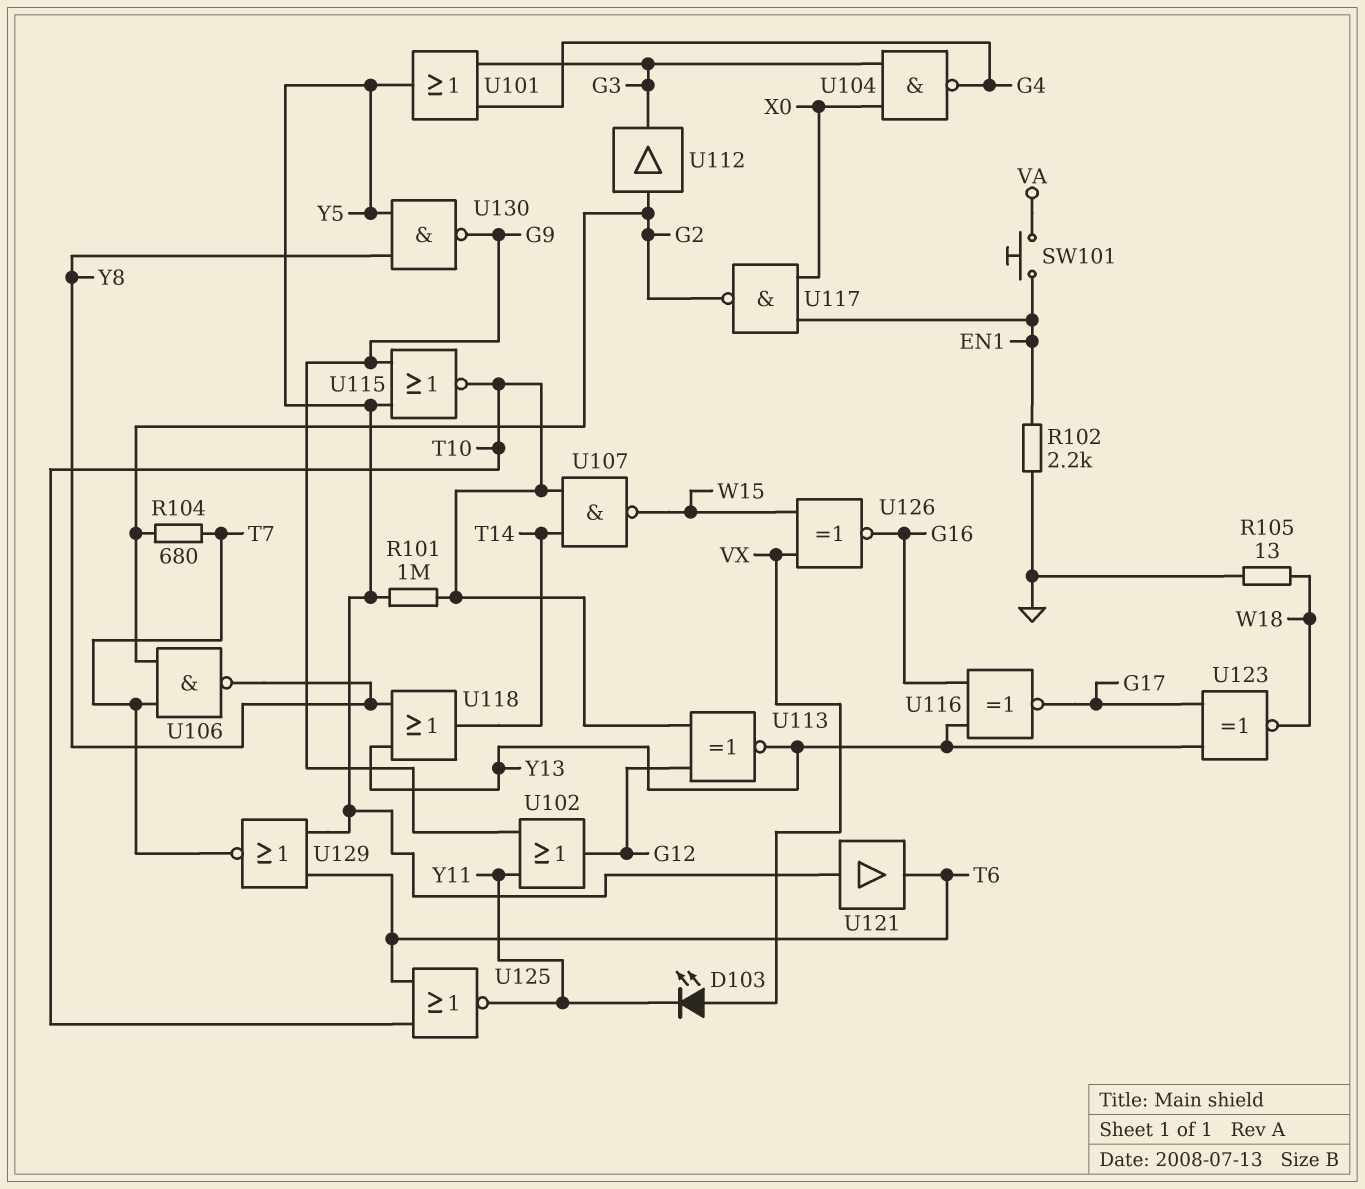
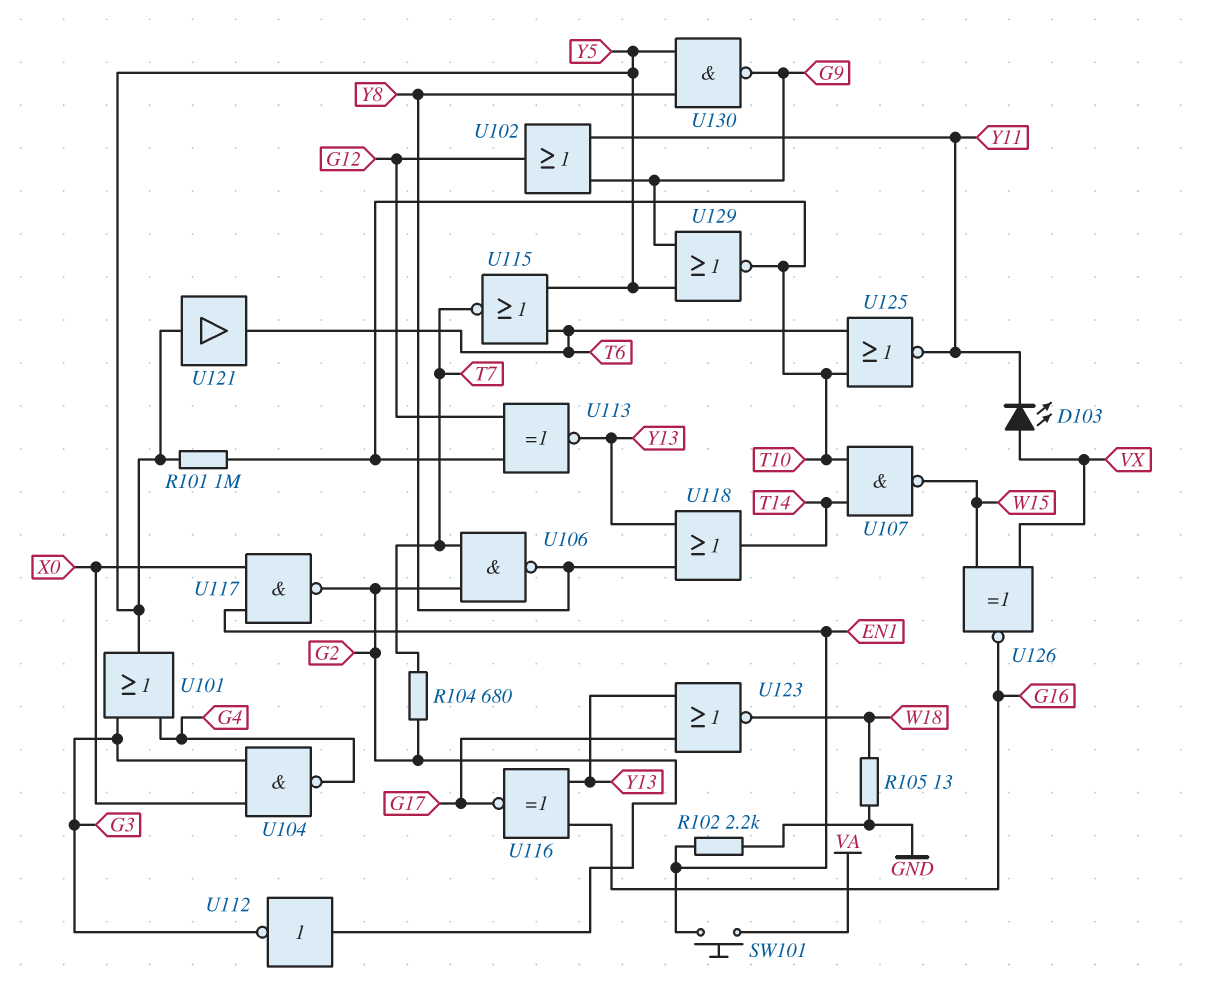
U112: buffer (in G2, out G3) -> NOT (in G2, out G3)
U115: NOR (in G9, in Y5, out T10) -> NOR (in T6, in Y5, out T7)
U123: XNOR (in G17, in Y13, out W18) -> NOR (in G17, in Y13, out W18)
U129: NOR (in T6, in Y5, out T7) -> NOR (in G9, in Y5, out T10)

